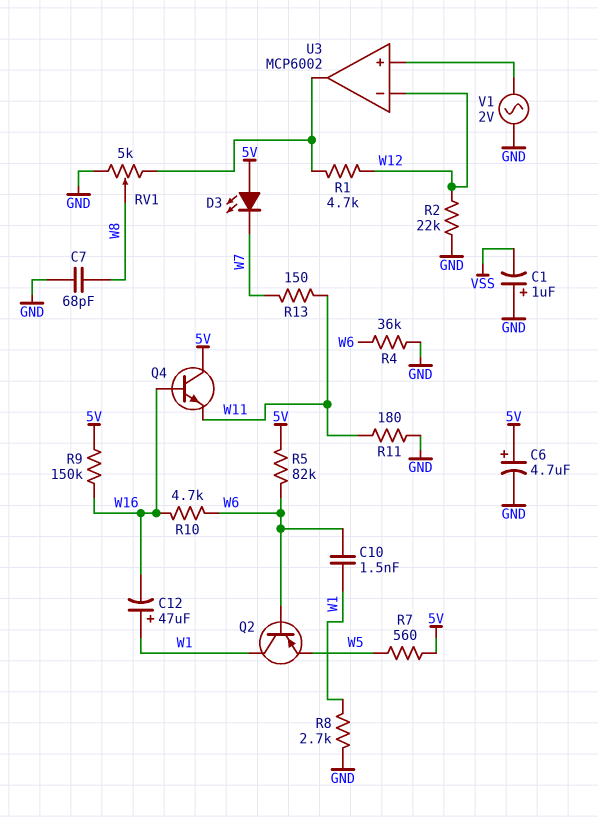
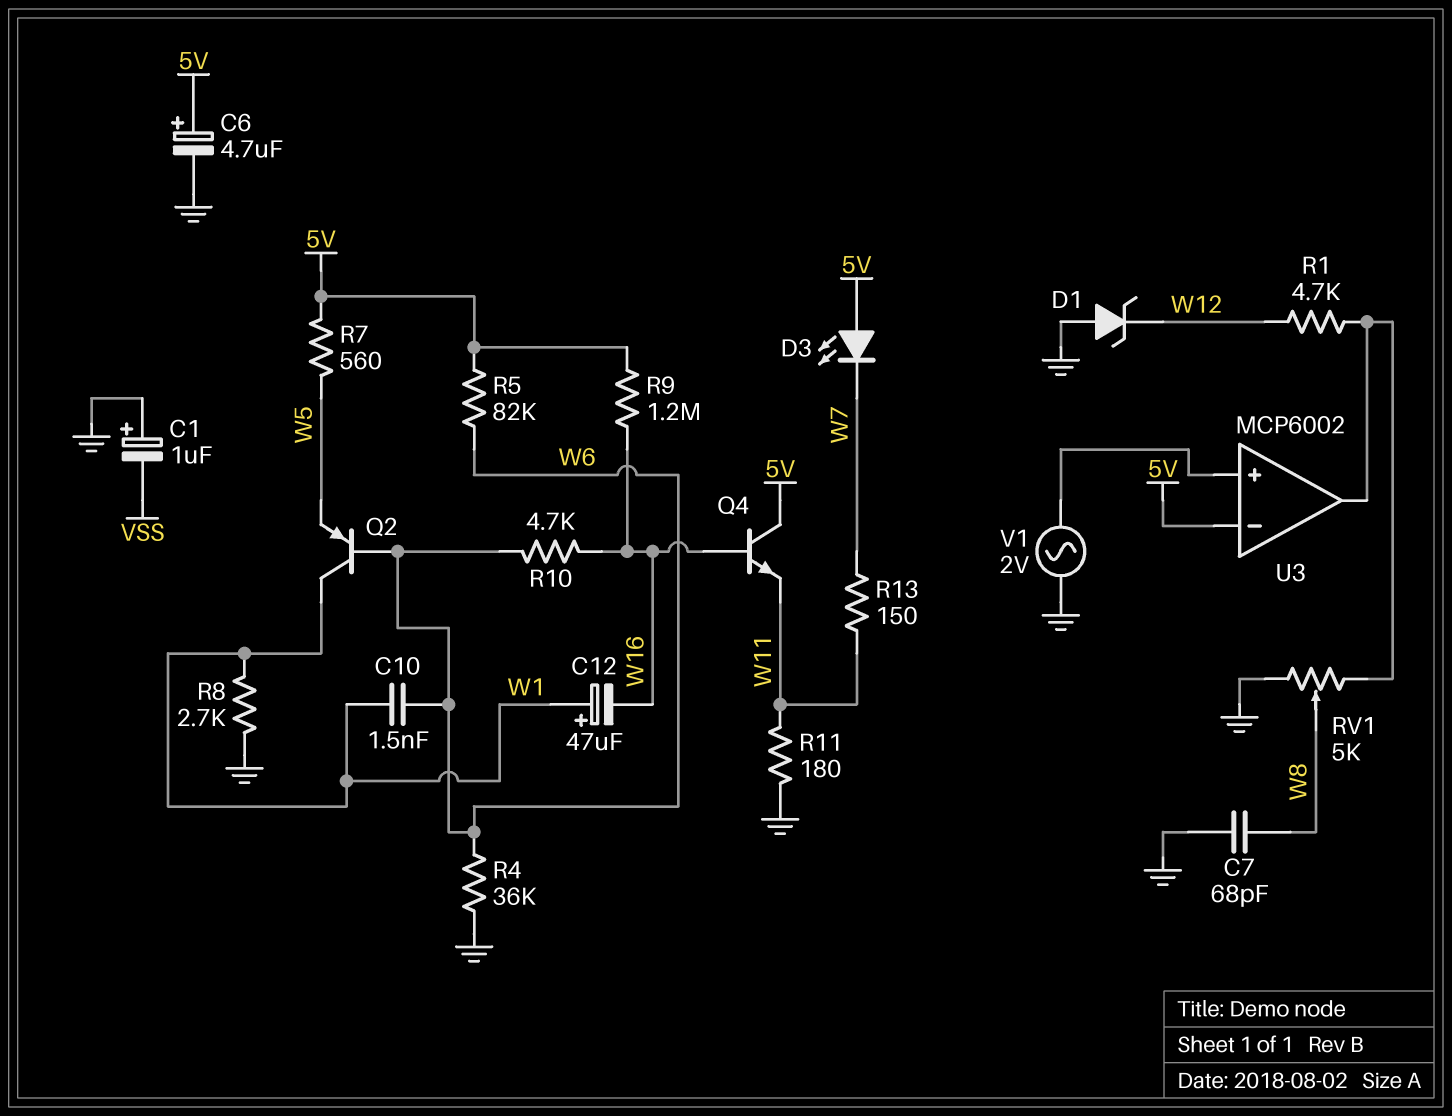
D1: none -> zener (A GND, K W12)
R2: 22k (GND, W12) -> none
R9: 150k (5V, W16) -> 1.2M (5V, W16)
U3 pin in-: W12 -> 5V

